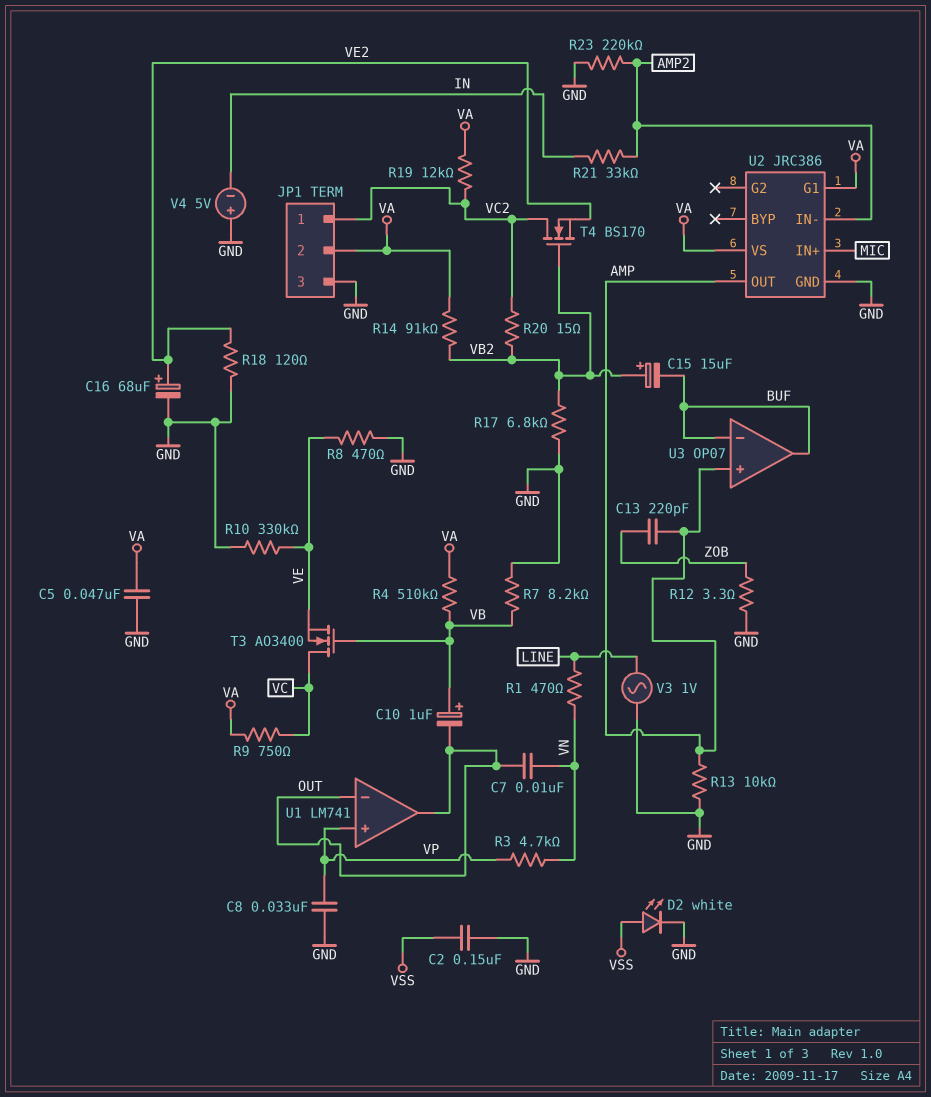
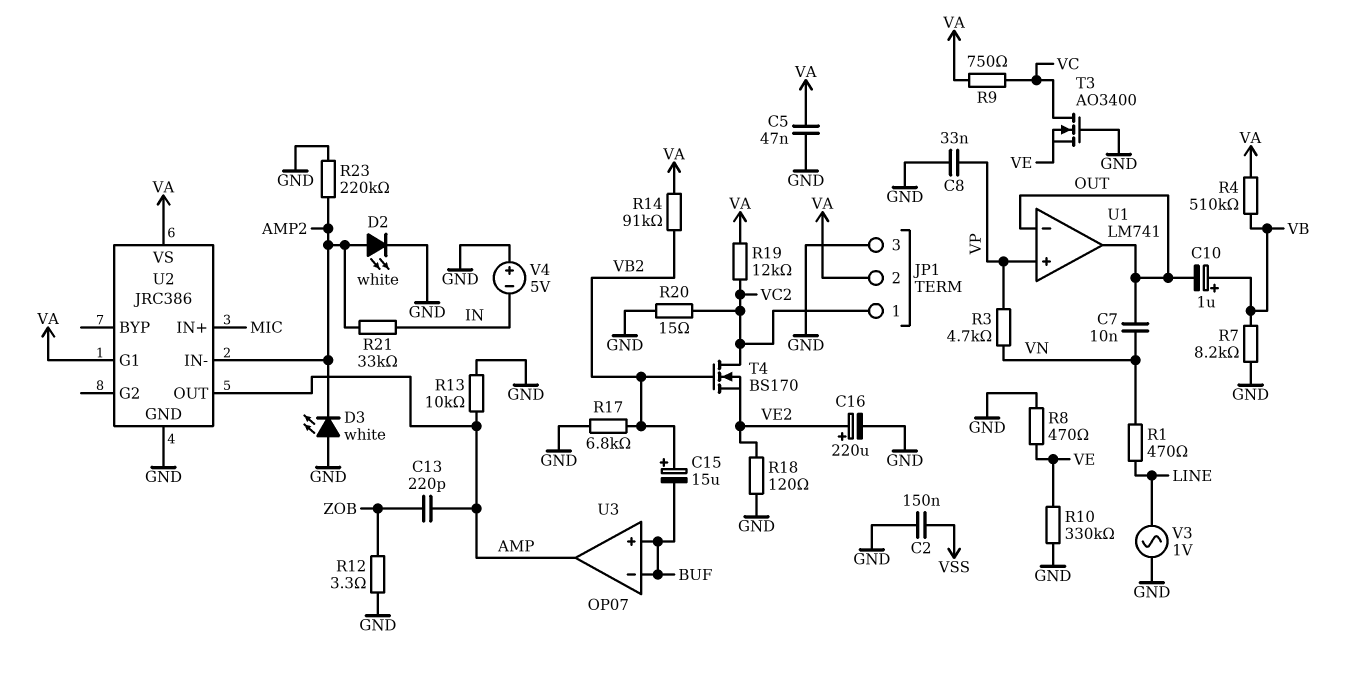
C16: 68uF (plus VE2, minus GND) -> 220uF (plus VE2, minus GND)
D2: LED white (A VSS, K GND) -> LED white (A AMP2, K GND)
D3: none -> LED white (A GND, K AMP2)
R20: 15 (VB2, VC2) -> 15 (GND, VC2)
T3: NMOS AO3400 (G VB, D VC, S VE) -> NMOS AO3400 (G GND, D VC, S VE)
U3 pin in+: AMP -> BUF
U3 pin out: BUF -> AMP

